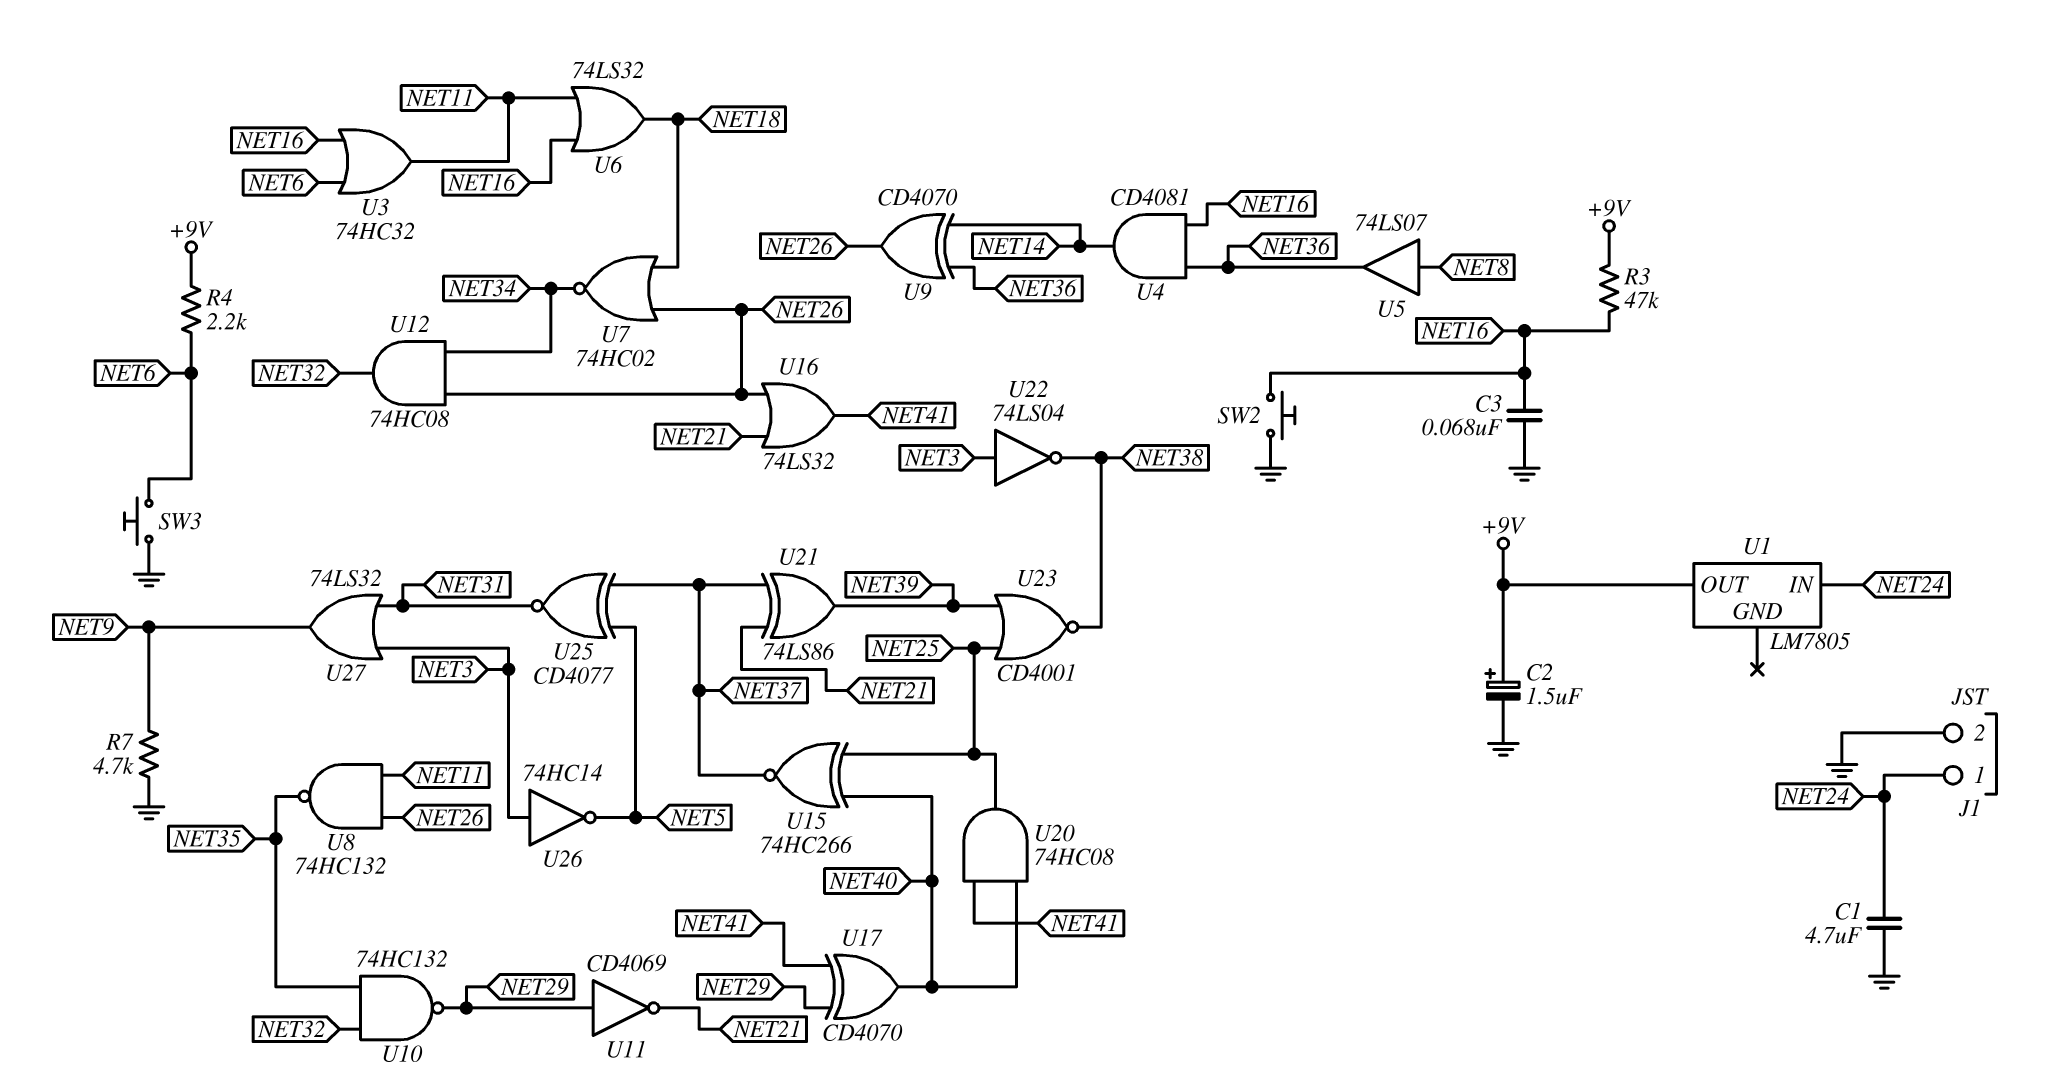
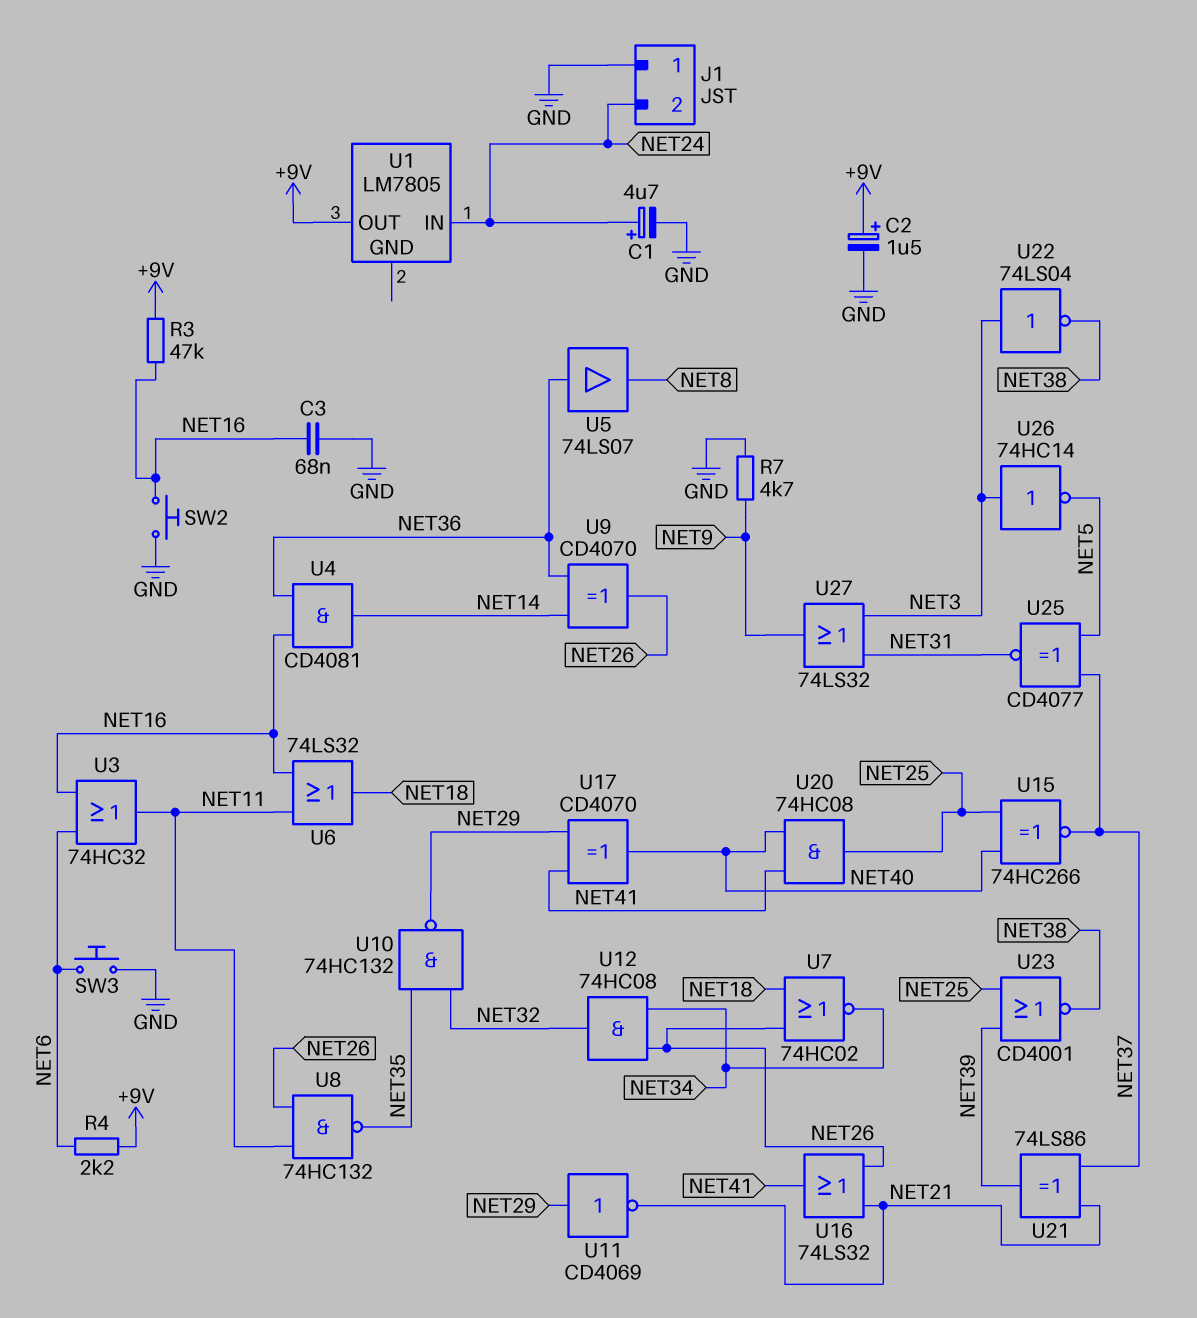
C1: 4.7uF (GND, NET24) -> 4.7uF (plus NET24, minus GND)
J1 pin 1: NET24 -> GND
J1 pin 2: GND -> NET24
U5: buffer 74LS07 (in NET8, out NET36) -> buffer 74LS07 (in NET36, out NET8)

